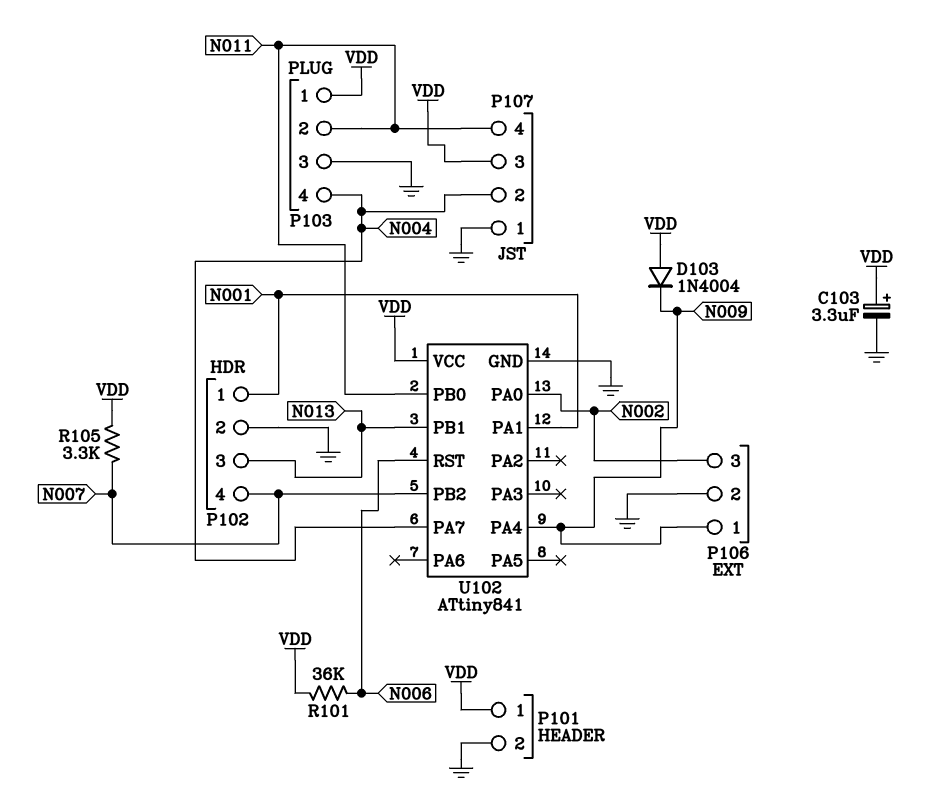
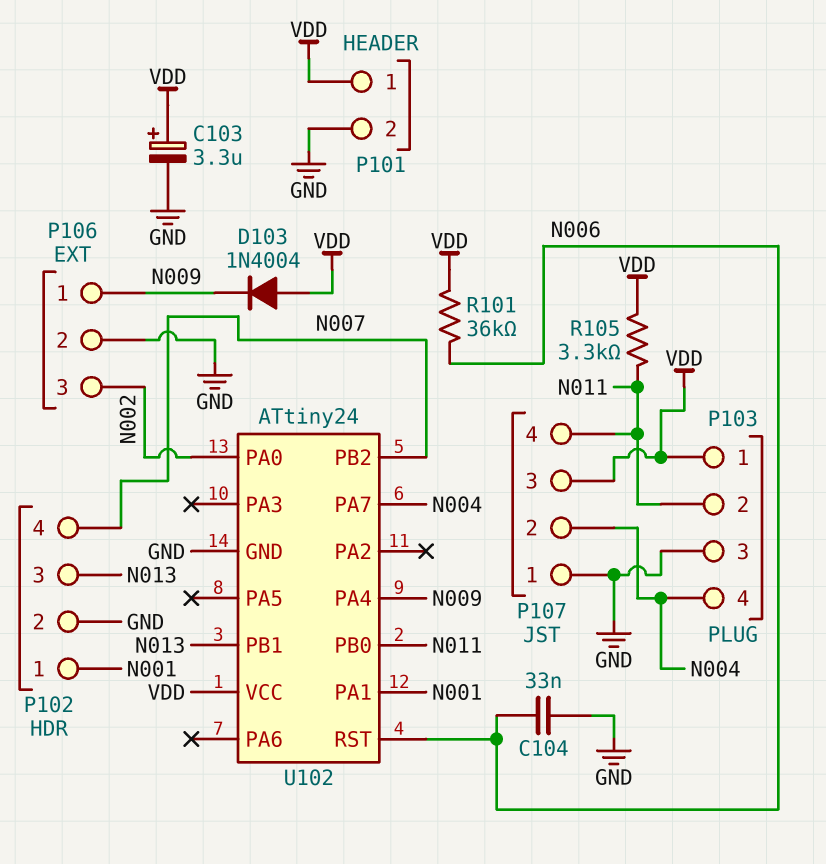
C104: none -> 33nF (GND, N006)
R105: 3.3k (N007, VDD) -> 3.3k (N011, VDD)
U102: ATtiny841 -> ATtiny24

